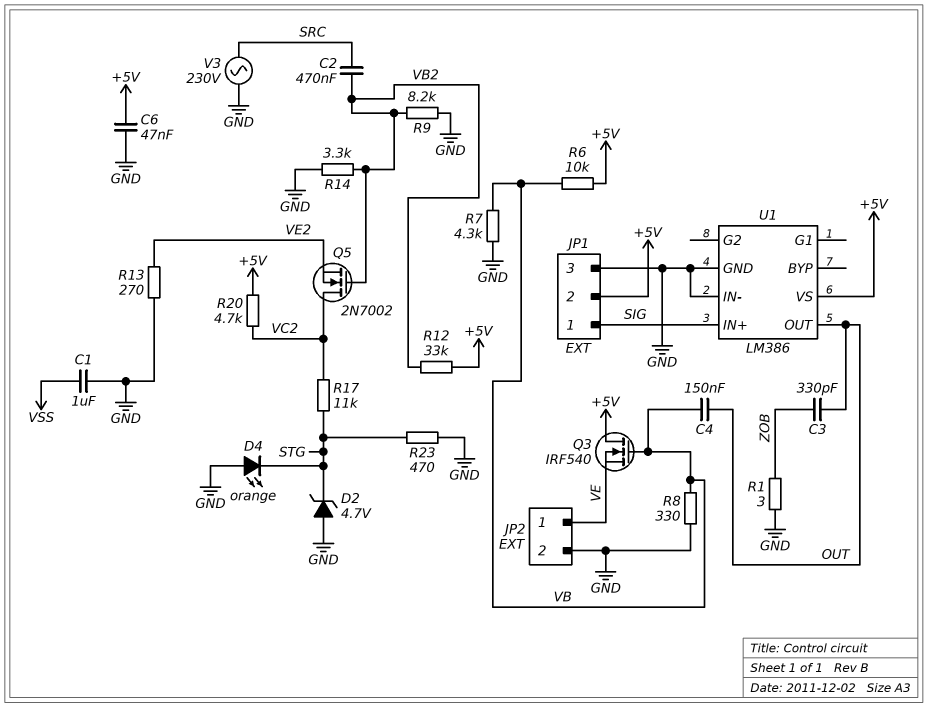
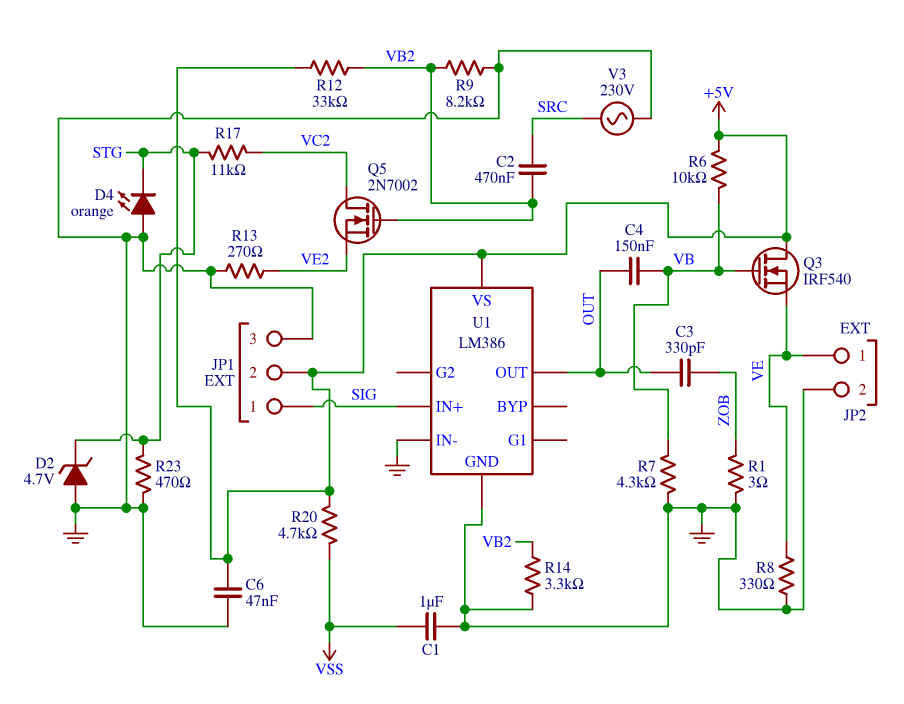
R8: 330 (GND, VB) -> 330 (GND, VE)
R20: 4.7k (+5V, VC2) -> 4.7k (+5V, VSS)

